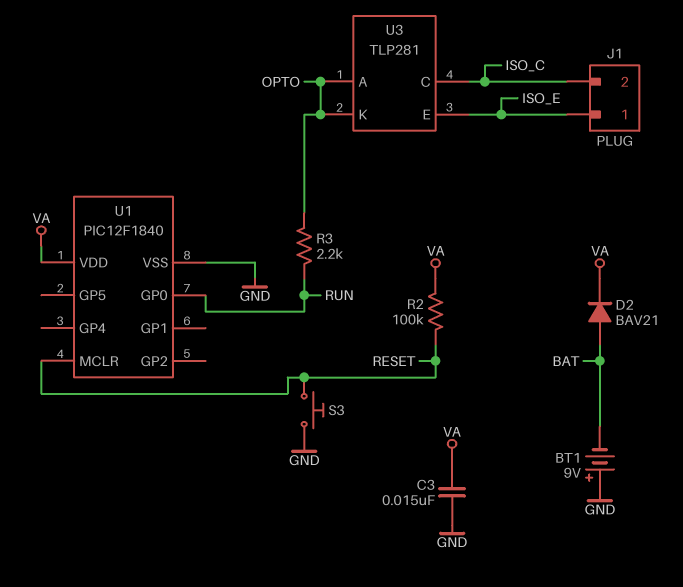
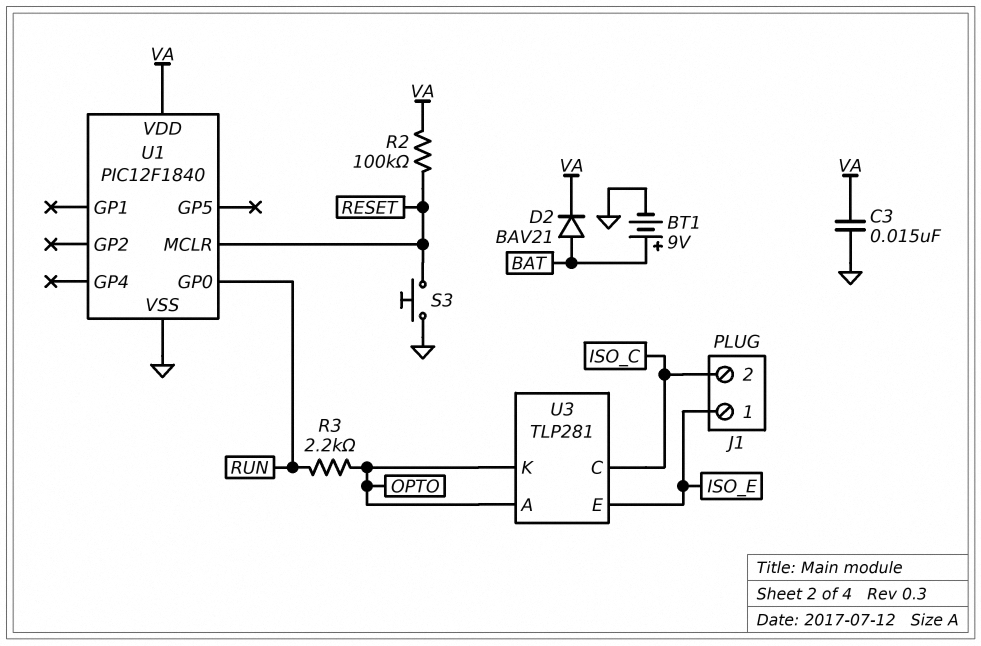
BT1: 9V (plus GND, minus BAT) -> 9V (plus BAT, minus GND)

